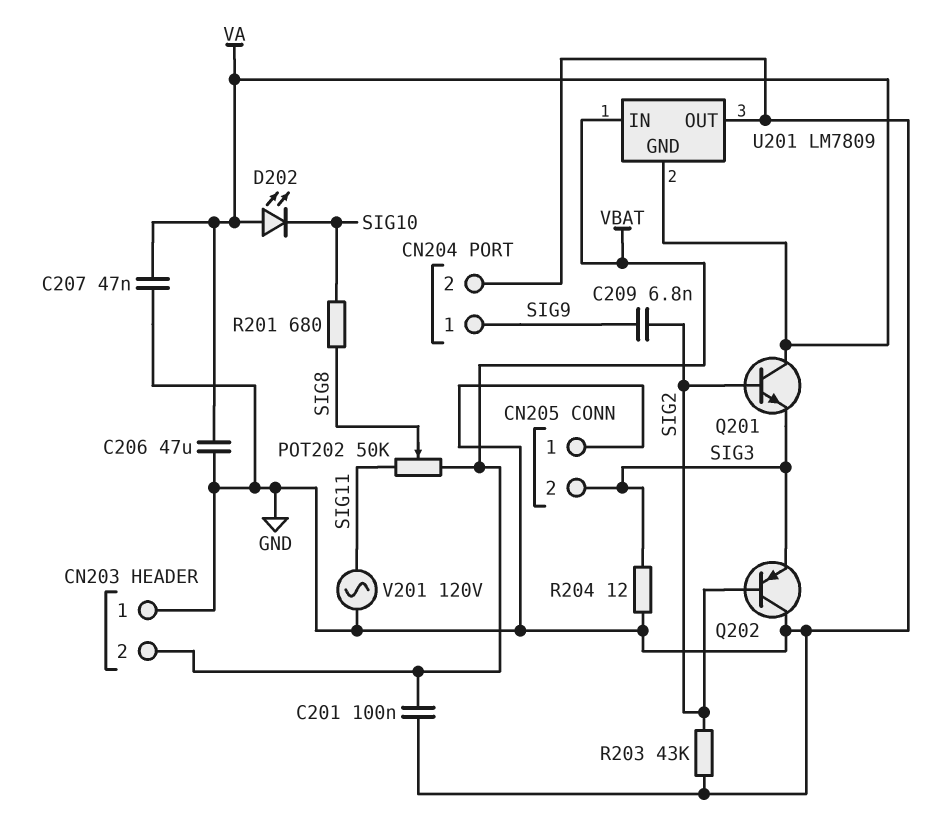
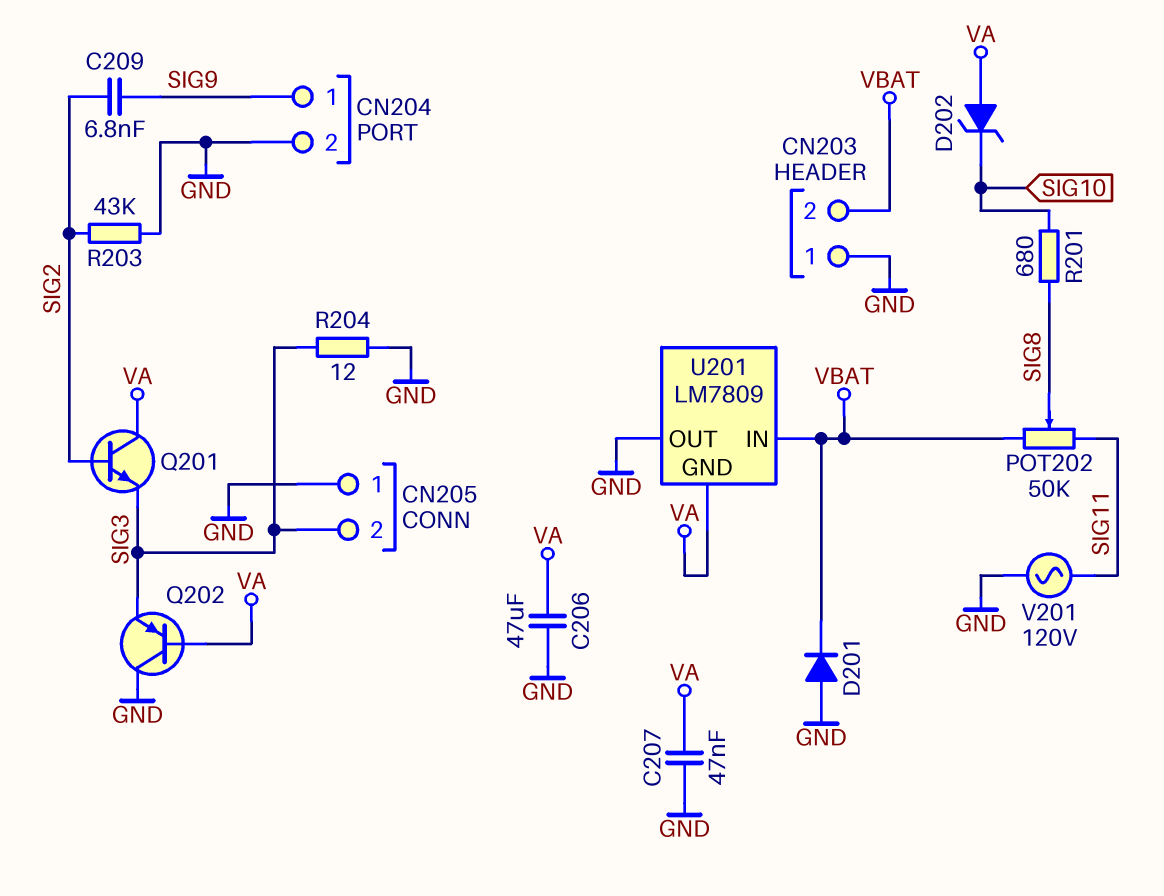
C201: 100nF (GND, VBAT) -> none
D201: none -> diode (A GND, K VBAT)
D202: LED (A VA, K SIG10) -> zener (A VA, K SIG10)
Q202: PNP (B SIG2, C GND, E SIG3) -> PNP (B VA, C GND, E SIG3)

